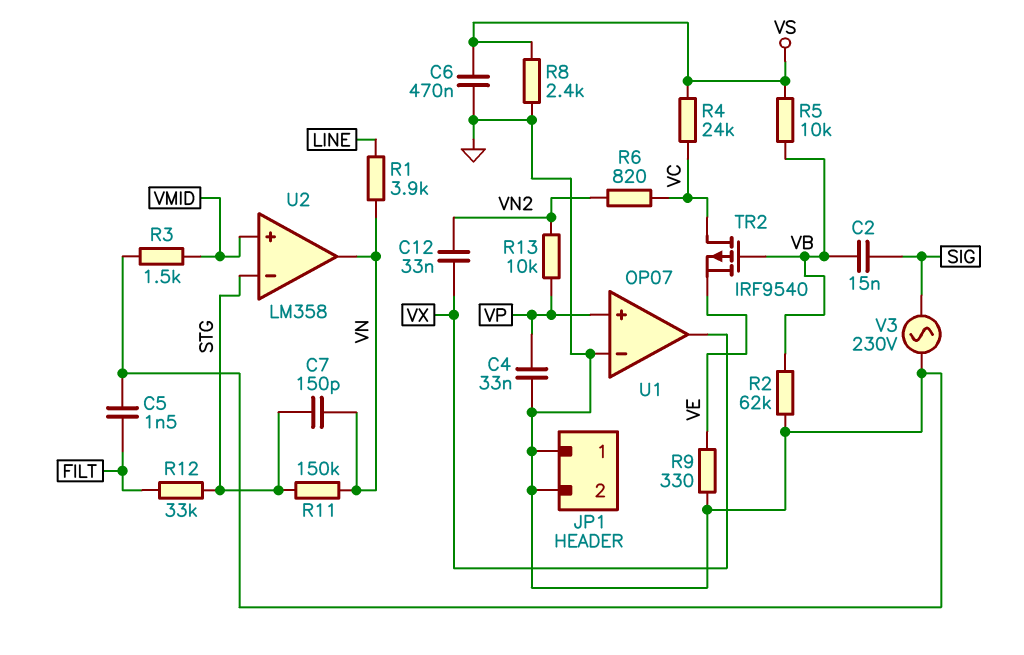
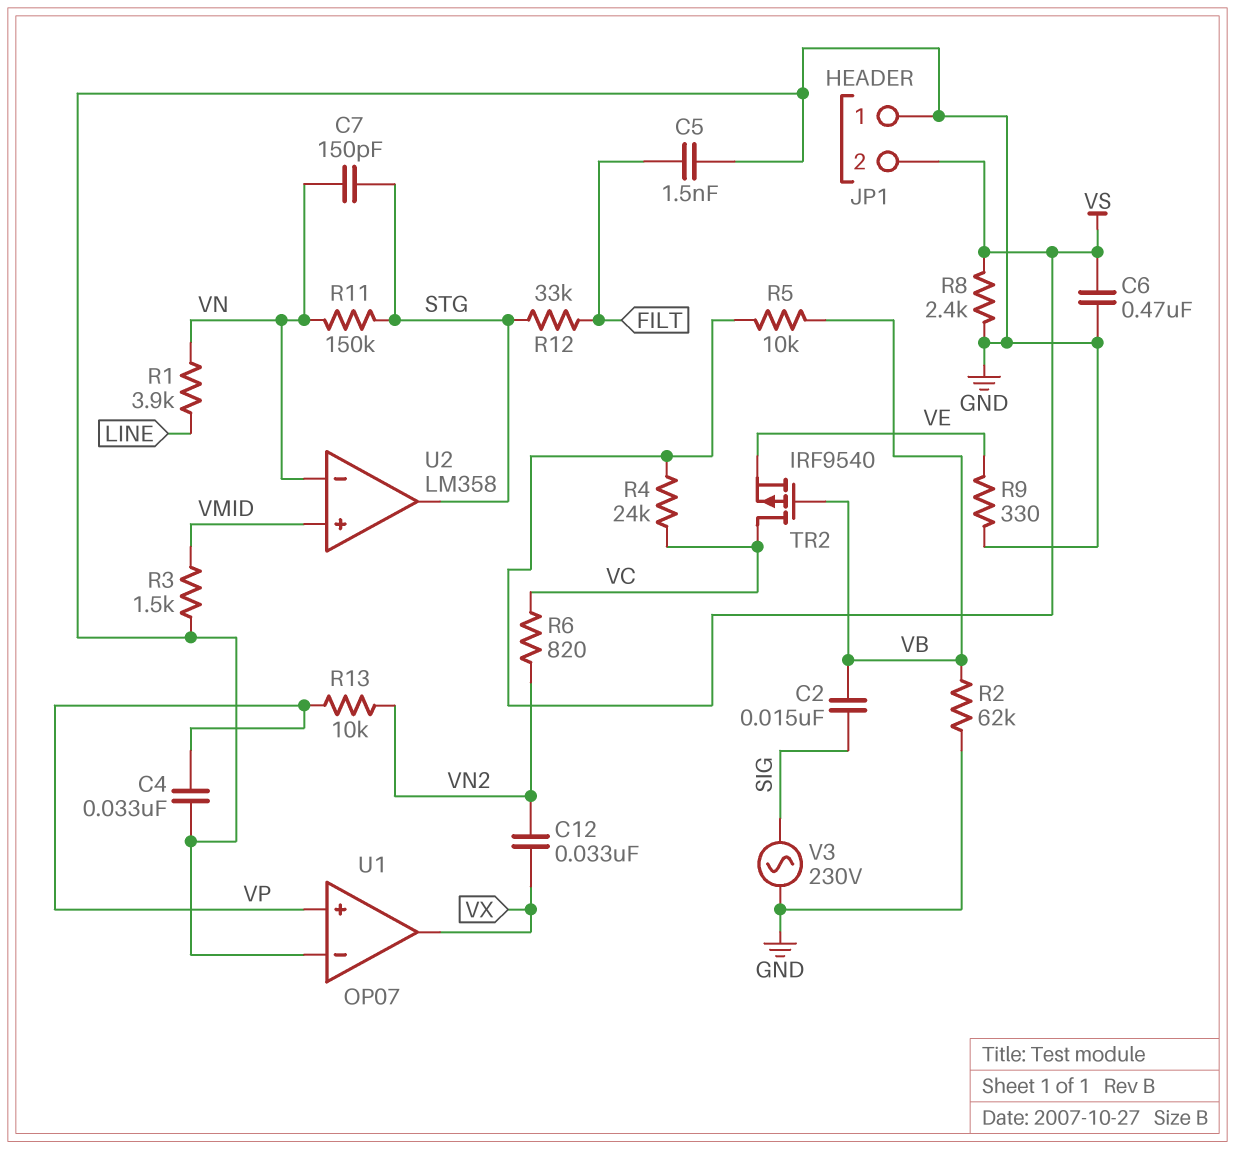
JP1 pin 2: GND -> VS
U2 pin in-: STG -> VN
U2 pin out: VN -> STG

